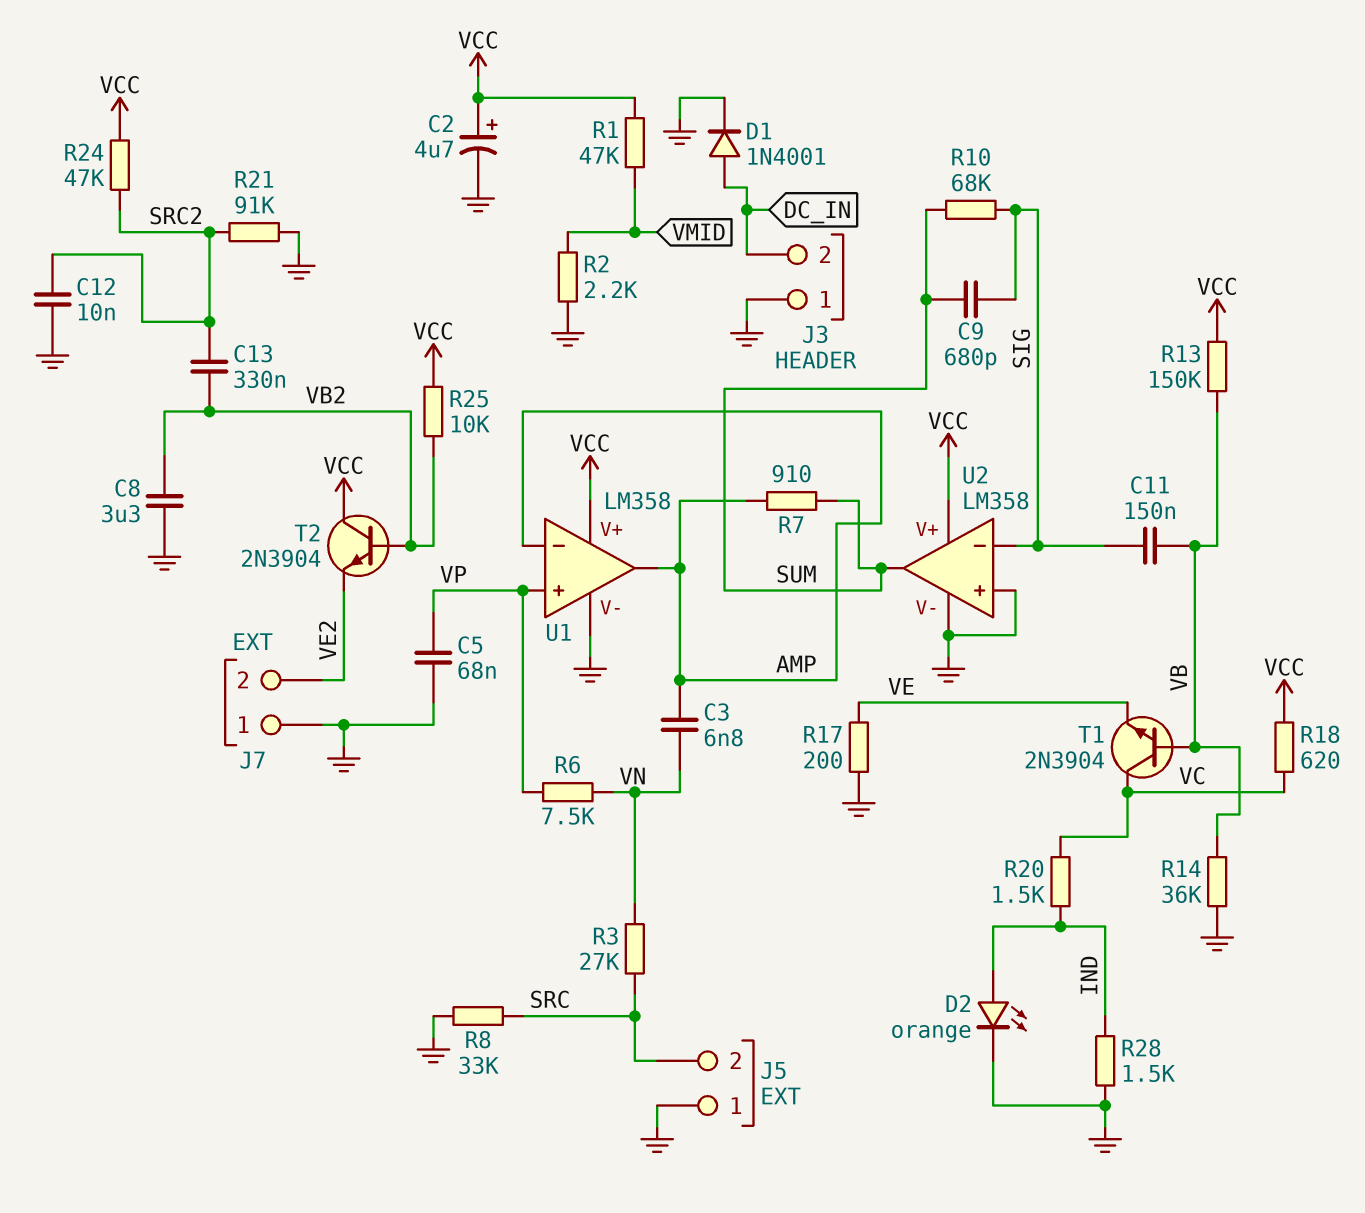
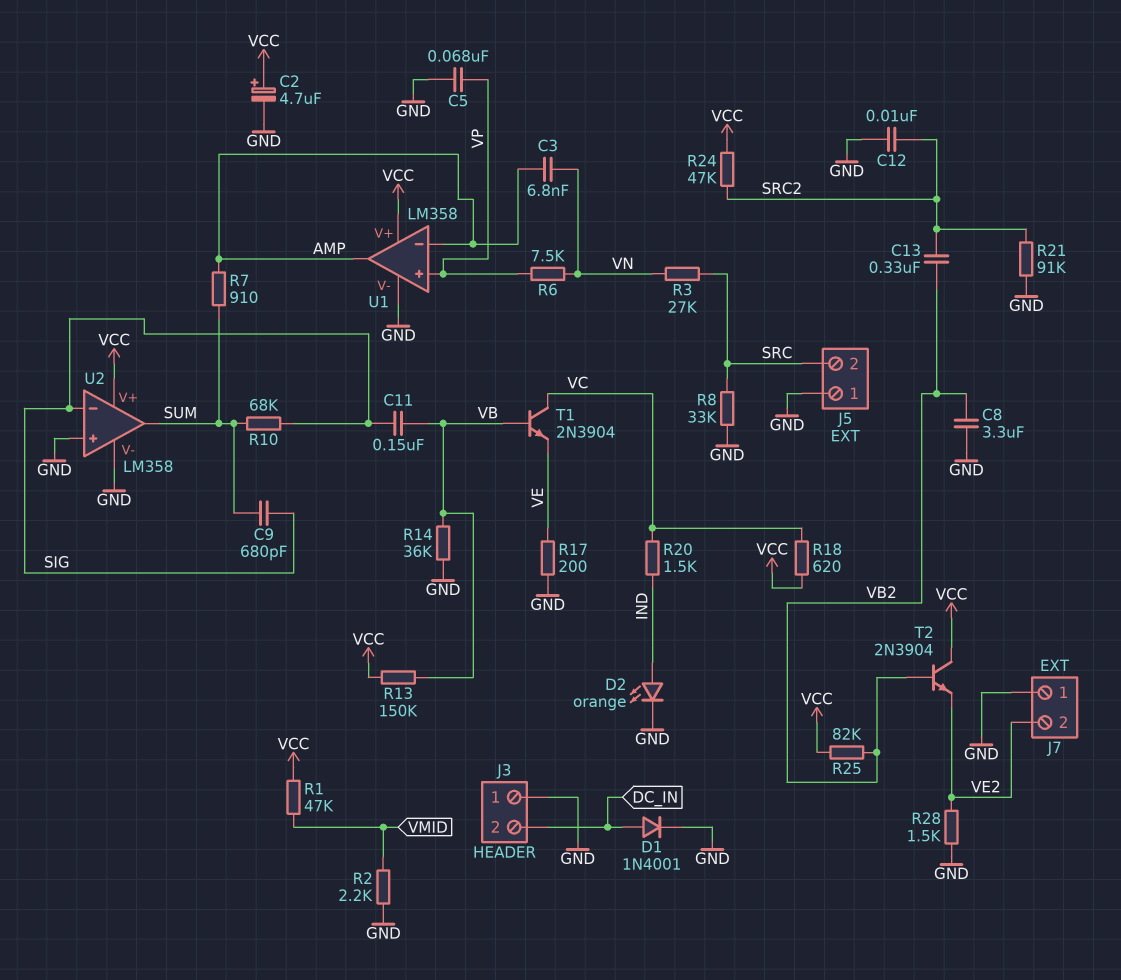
R25: 10k (VB2, VCC) -> 82k (VB2, VCC)
R28: 1.5k (GND, IND) -> 1.5k (GND, VE2)

